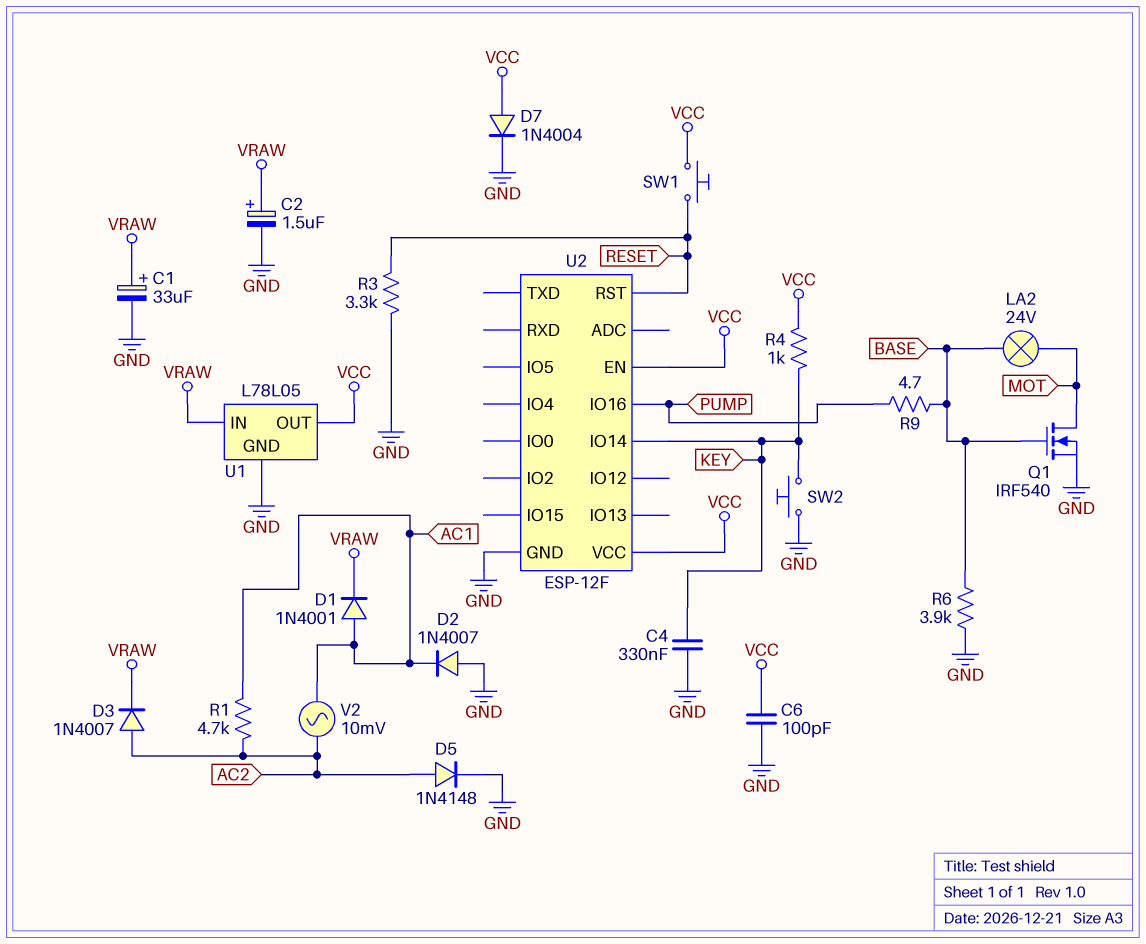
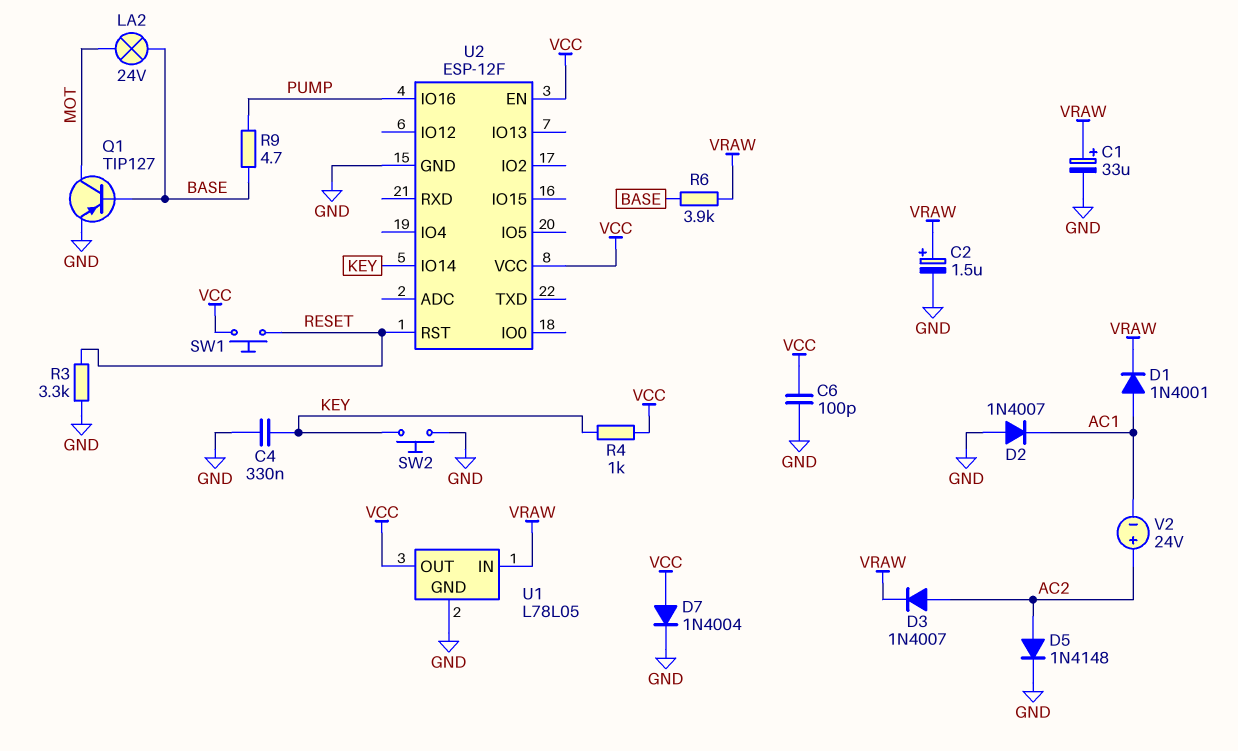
Q1: NMOS IRF540 (G BASE, D MOT, S GND) -> PNP TIP127 (B BASE, C MOT, E GND)
R1: 4.7k (AC1, AC2) -> none
R6: 3.9k (BASE, GND) -> 3.9k (BASE, VRAW)
V2: AC 10mV (AC1, AC2) -> 24V (plus AC2, minus AC1)

